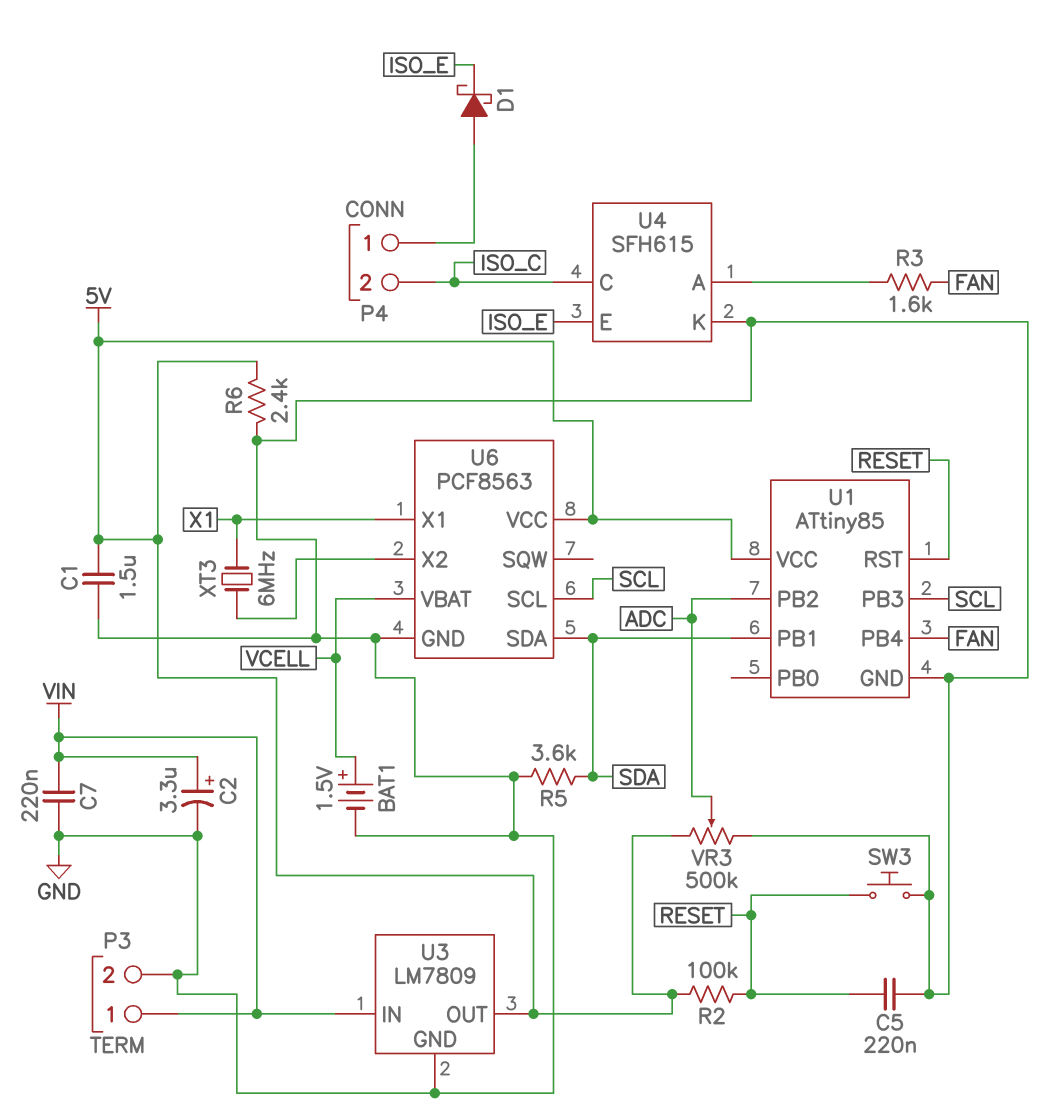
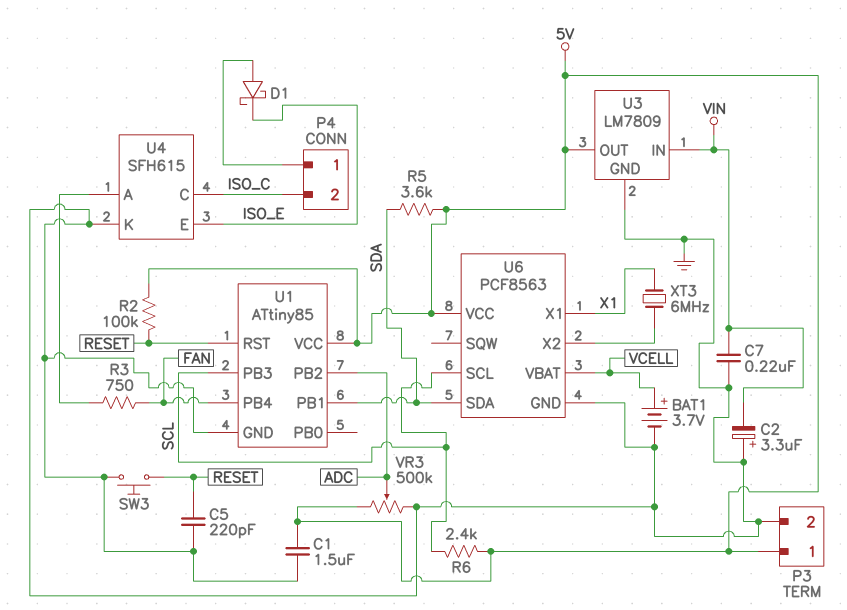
BAT1: 1.5V (plus VCELL, minus GND) -> 3.7V (plus VCELL, minus GND)
C2: 3.3uF (plus VIN, minus GND) -> 3.3uF (plus GND, minus VIN)
C5: 220nF (GND, RESET) -> 220pF (GND, RESET)
P3 pin 1: VIN -> 5V
R3: 1.6k (FAN, U4/A) -> 750 (FAN, U4/A)
R5: 3.6k (GND, SDA) -> 3.6k (5V, SDA)
R6: 2.4k (5V, GND) -> 2.4k (5V, SCL)

